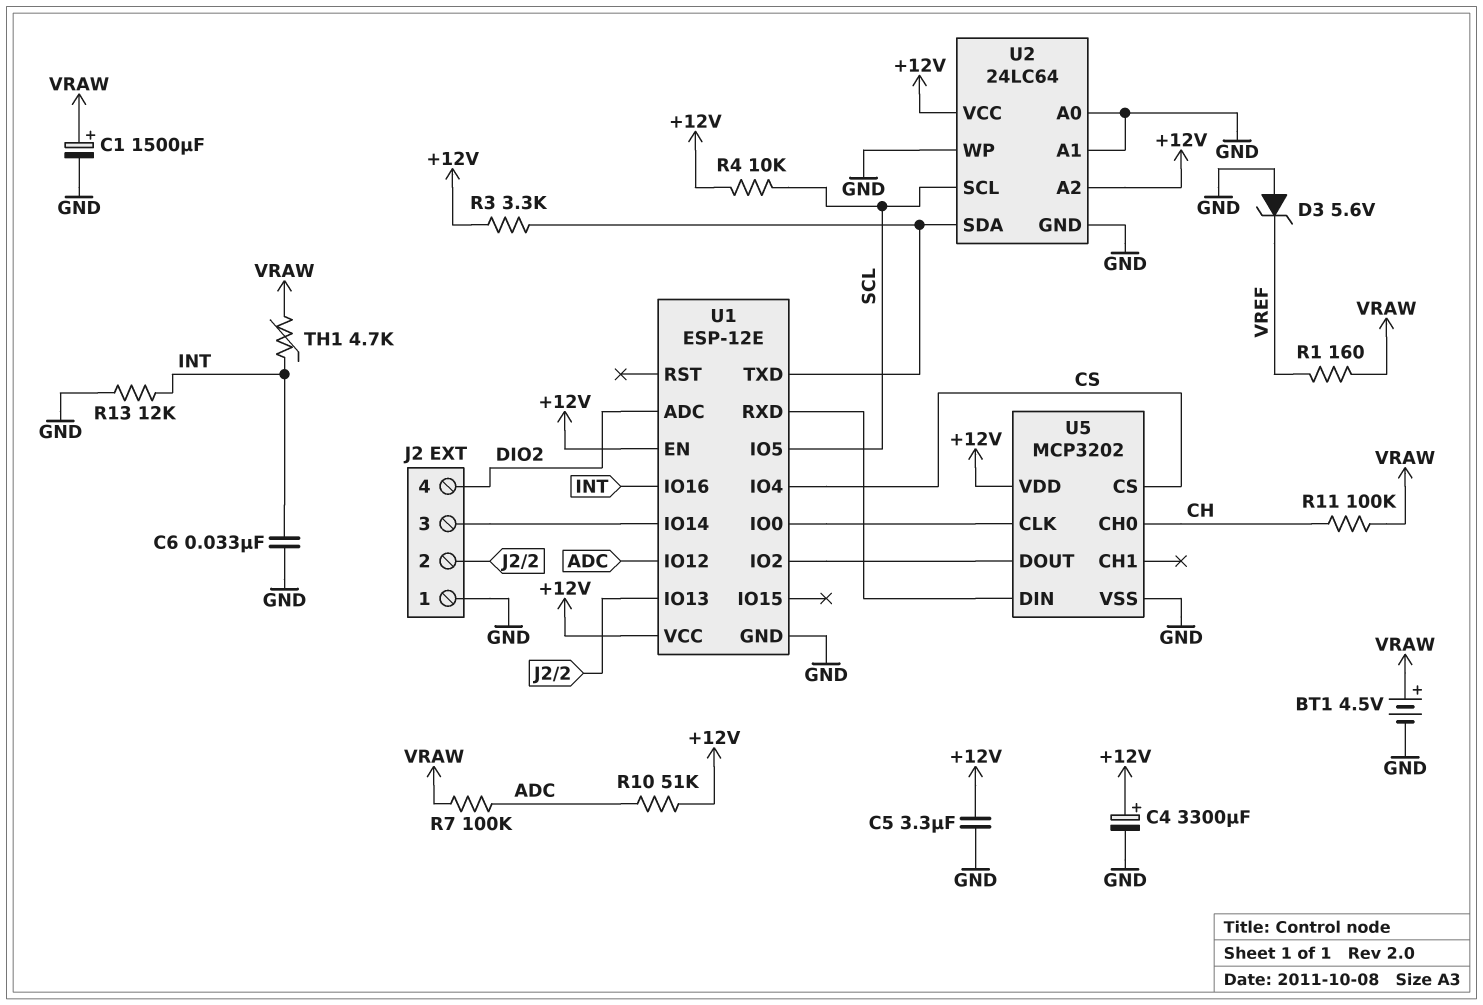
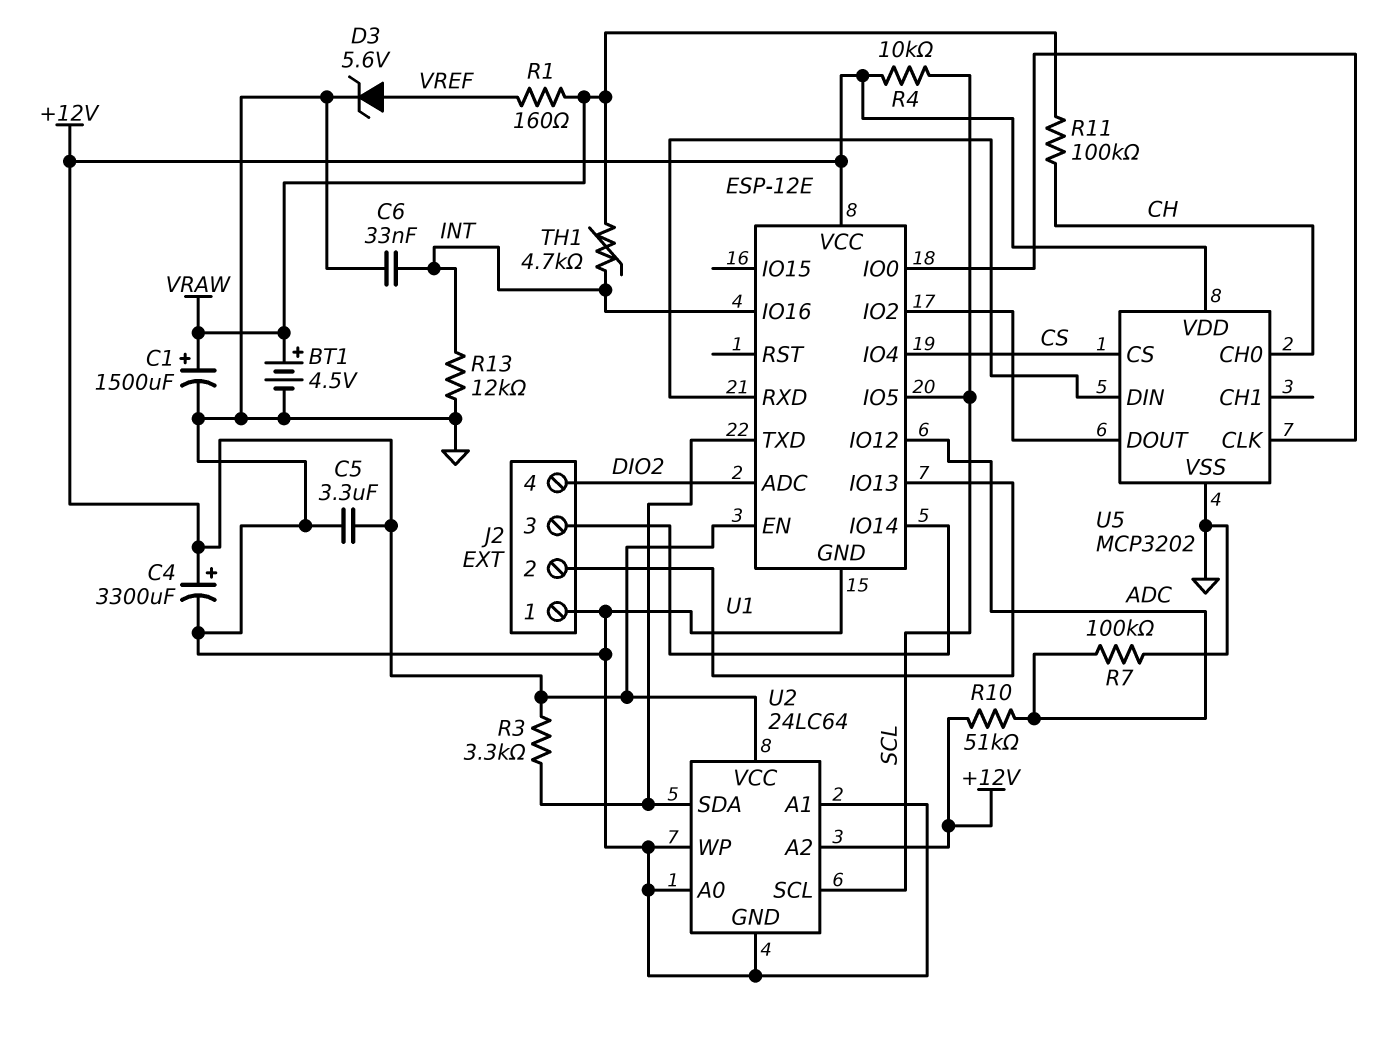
D3: zener 5.6V (A GND, K VREF) -> zener 5.6V (A VREF, K GND)
R7: 100k (ADC, VRAW) -> 100k (ADC, GND)

